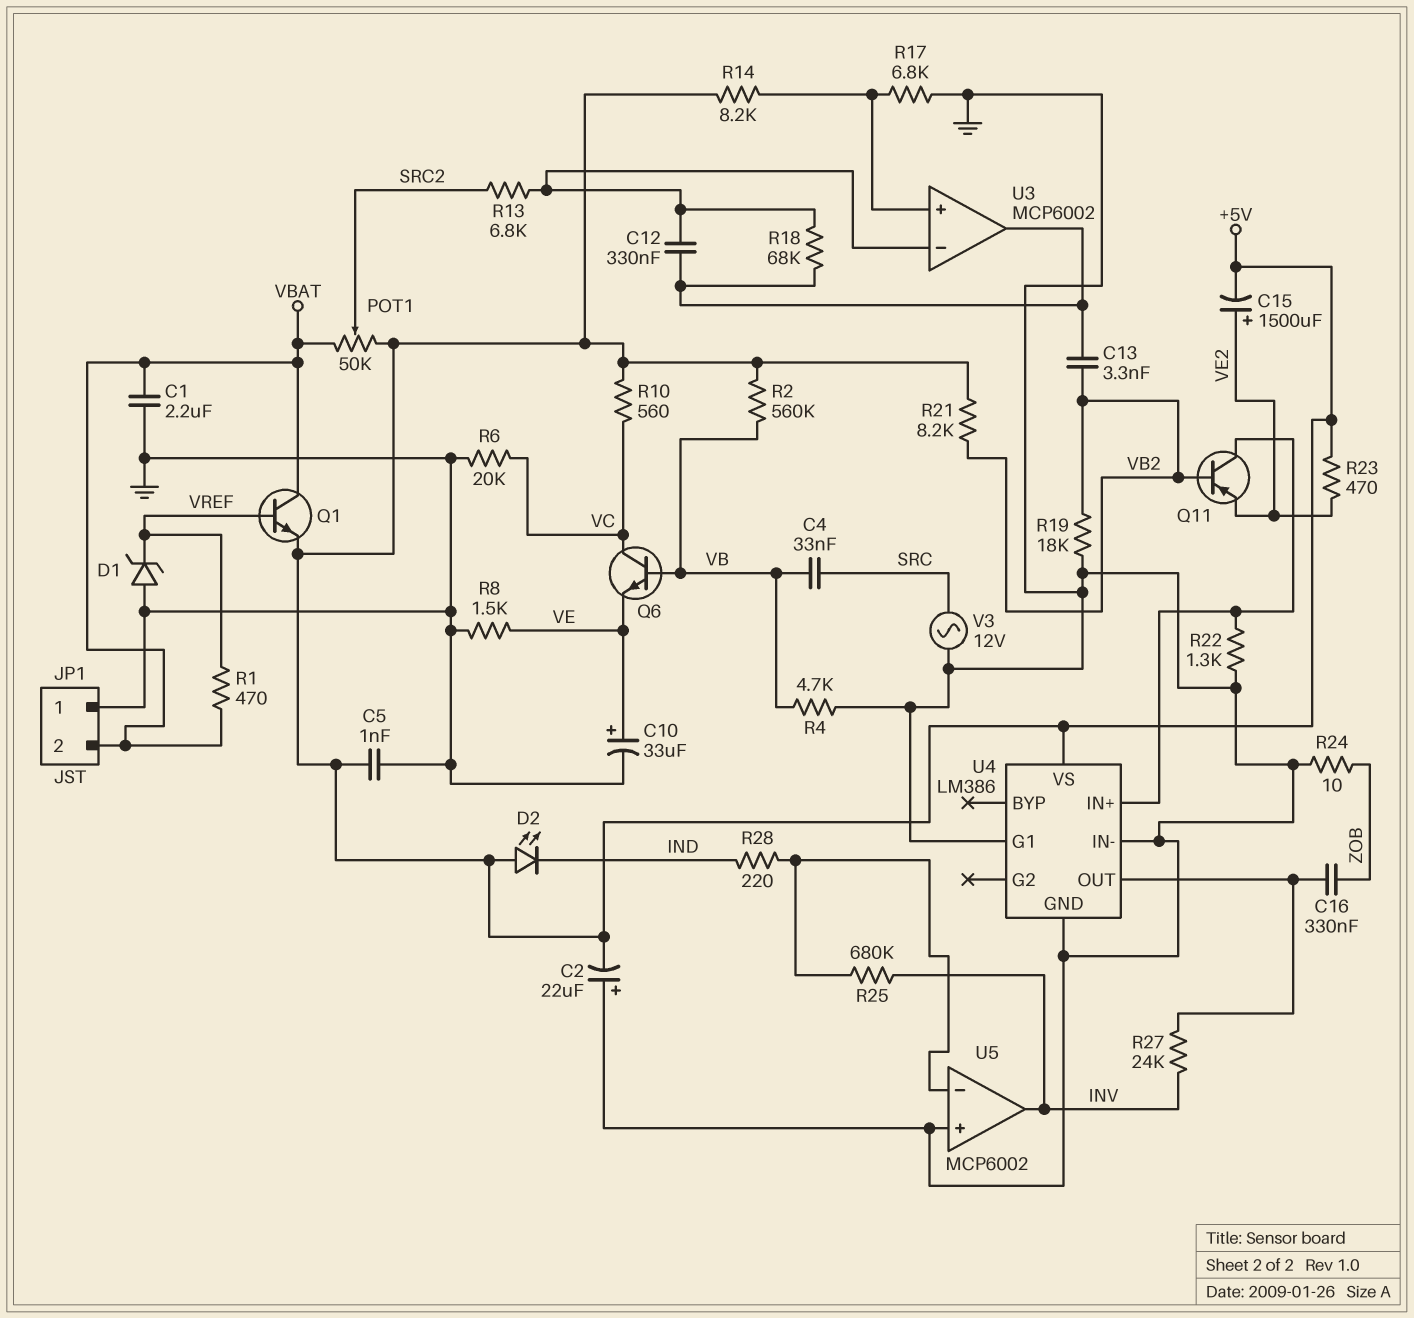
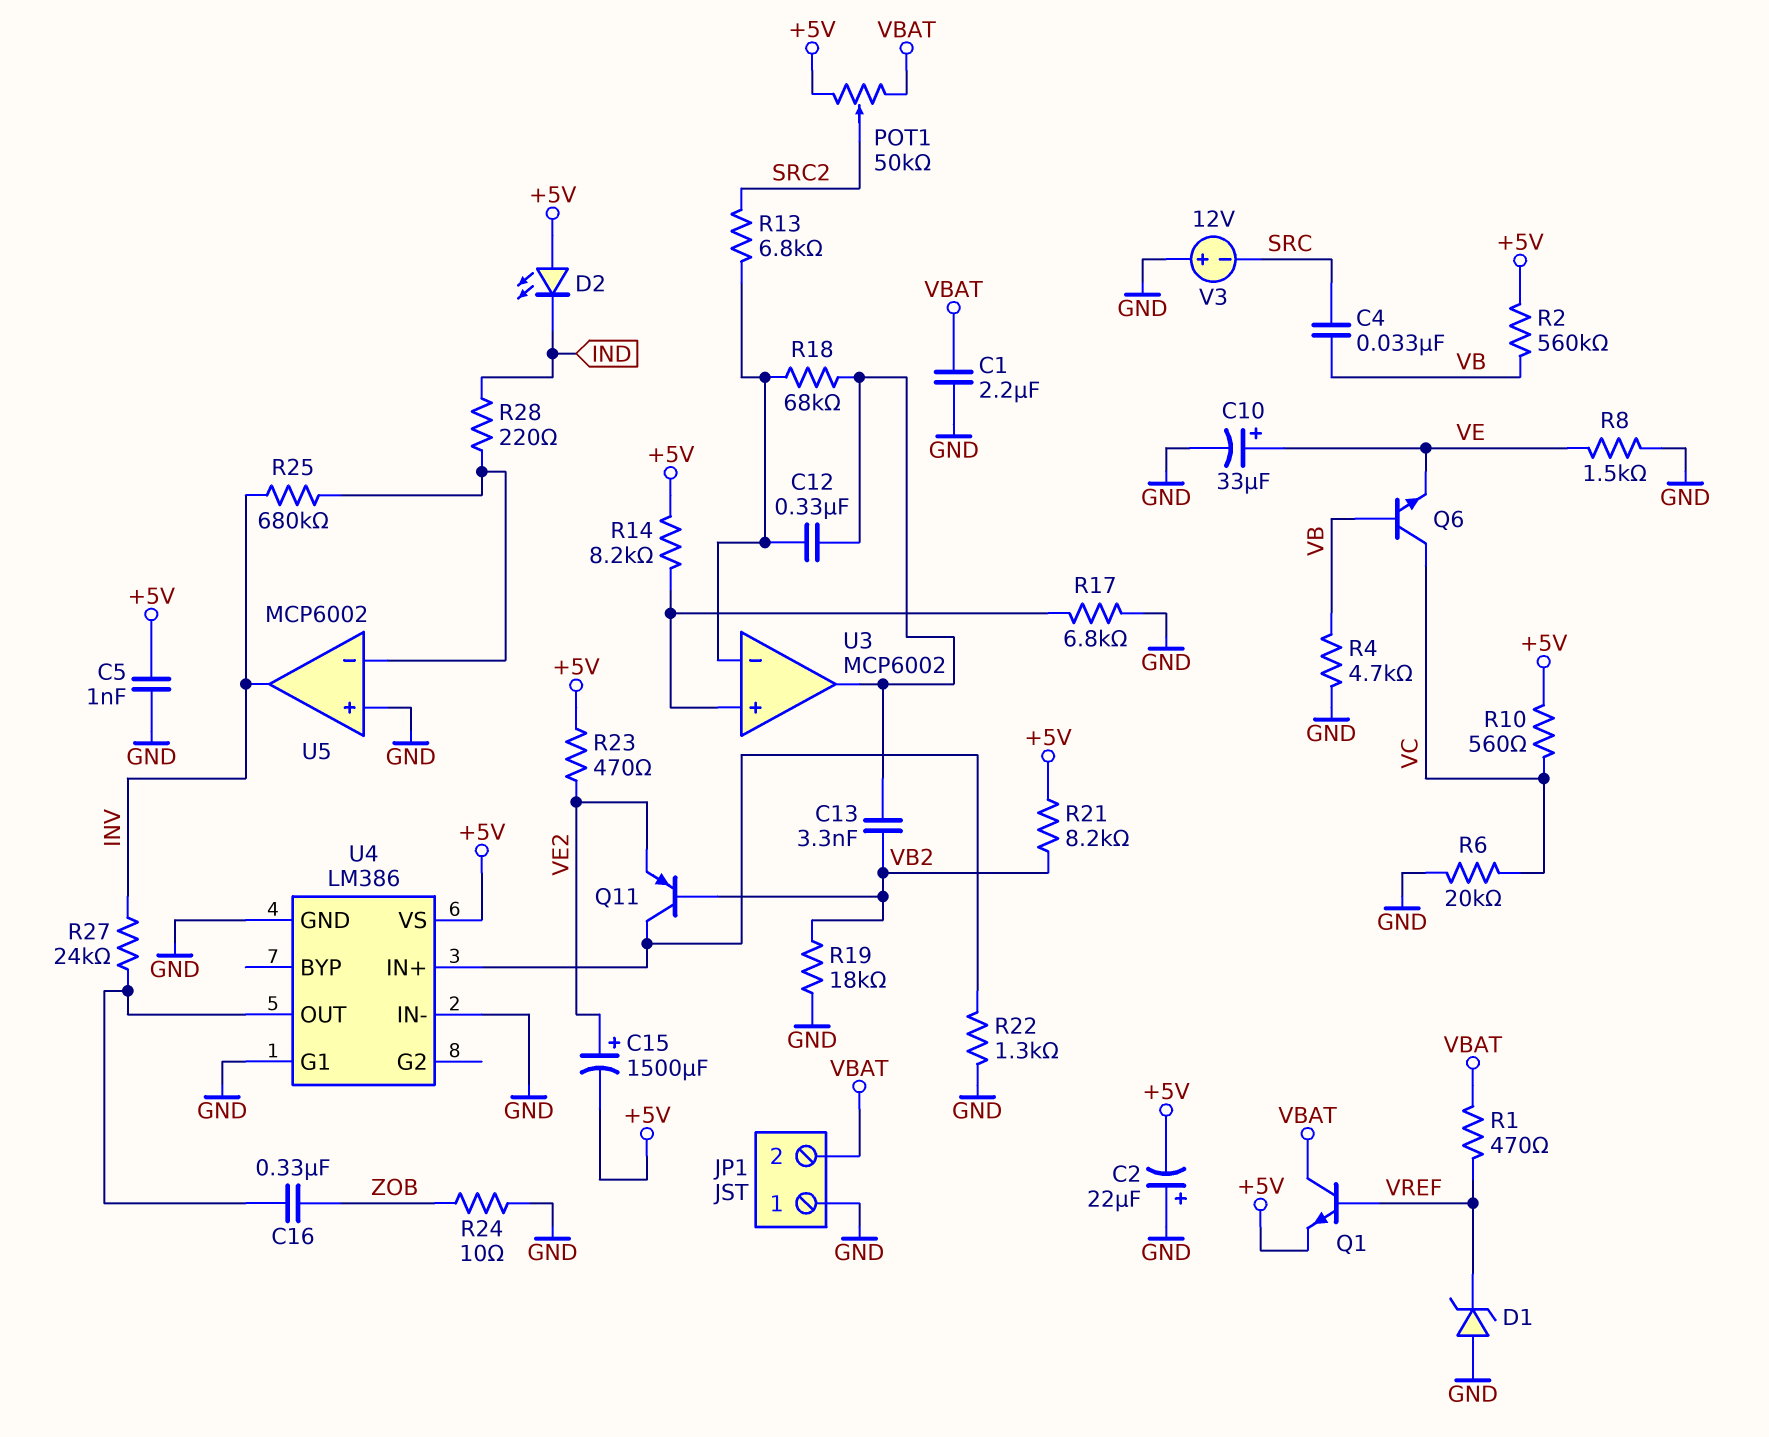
V3: AC 12V (GND, SRC) -> 12V (plus GND, minus SRC)

